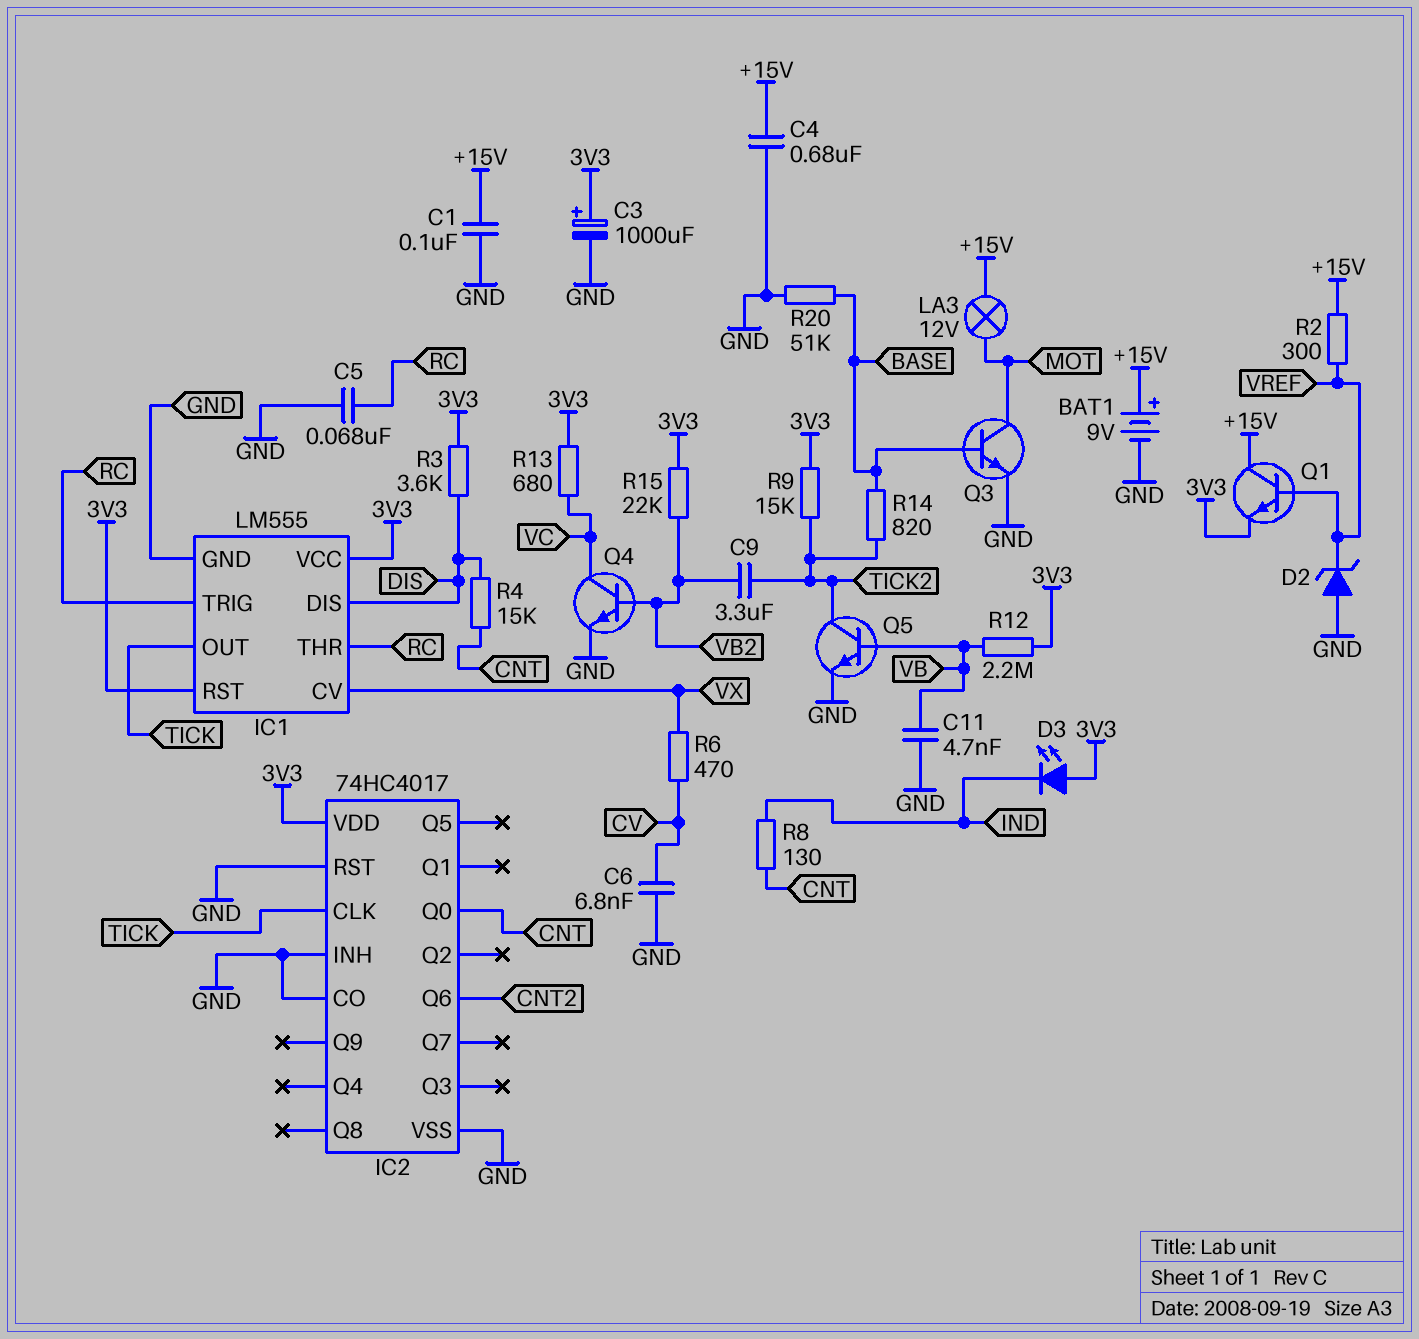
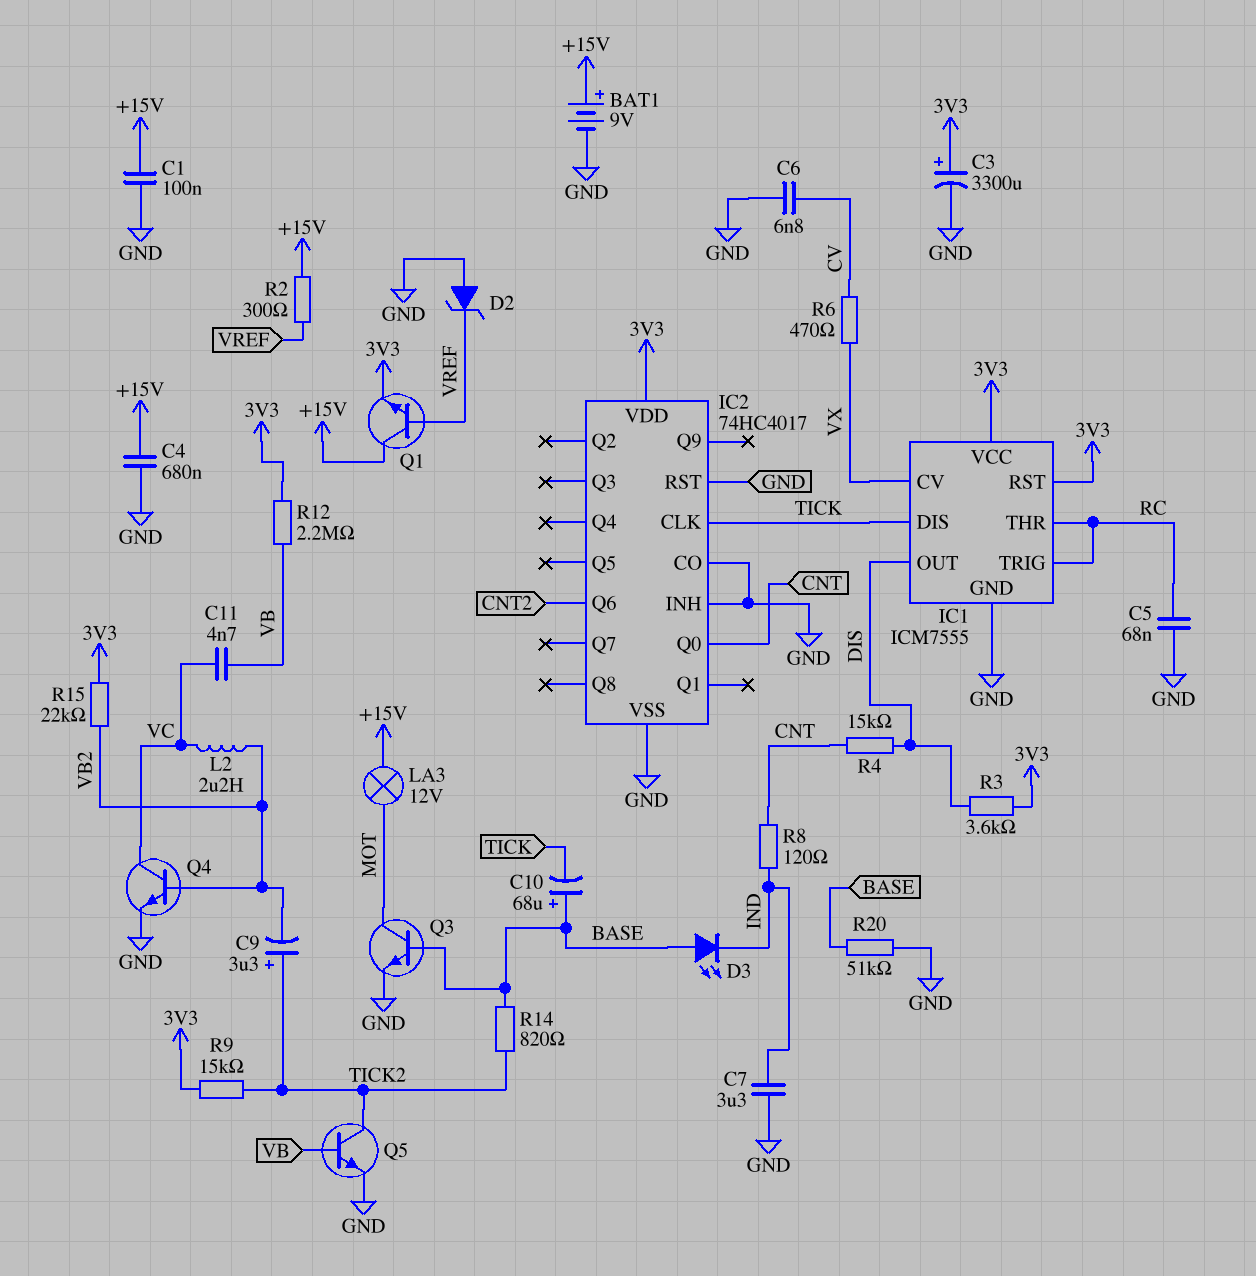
C3: 1000uF (plus 3V3, minus GND) -> 3300uF (plus 3V3, minus GND)
C7: none -> 3.3uF (GND, IND)
C9: 3.3uF (TICK2, VB2) -> 3.3uF (plus TICK2, minus VB2)
C10: none -> 68uF (plus BASE, minus TICK)
C11: 4.7nF (GND, VB) -> 4.7nF (VB, VC)
D3: LED (A 3V3, K IND) -> LED (A BASE, K IND)
IC1: LM555 -> ICM7555
IC1 pin DIS: DIS -> TICK
IC1 pin OUT: TICK -> DIS
L2: none -> 2.2uH (VB2, VC)
R8: 130 (CNT, IND) -> 120 (CNT, IND)
R13: 680 (3V3, VC) -> none

